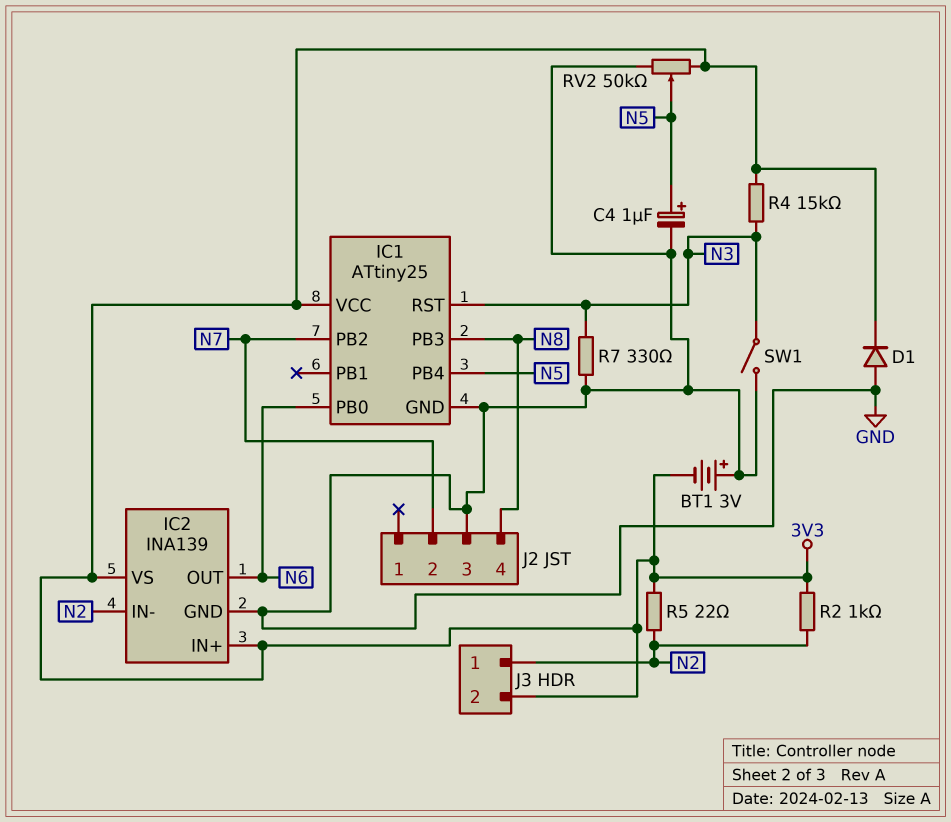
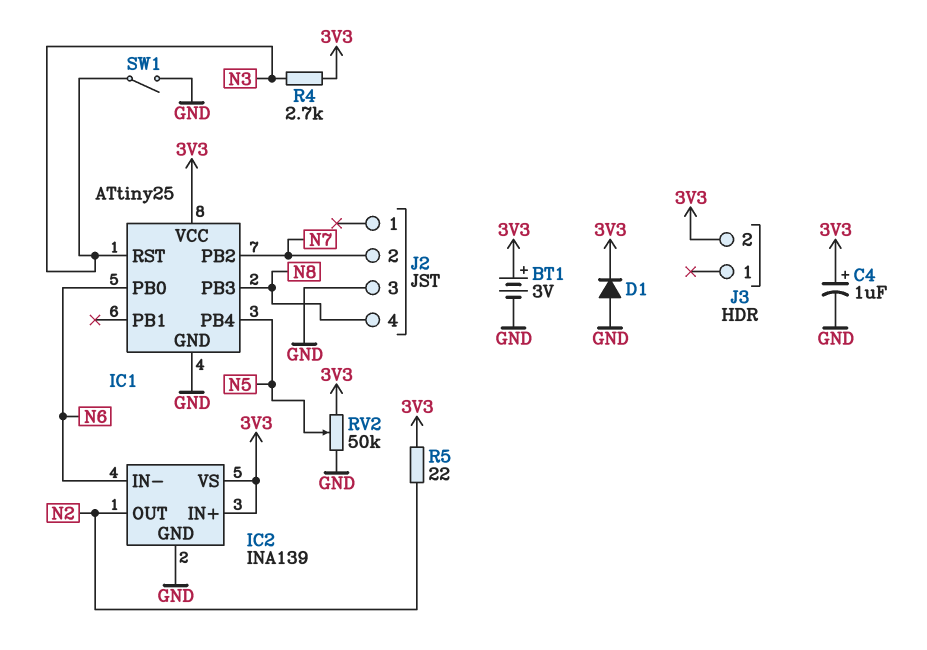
BT1: 3V (plus GND, minus 3V3) -> 3V (plus 3V3, minus GND)
C4: 1uF (plus N5, minus GND) -> 1uF (plus 3V3, minus GND)
IC2 pin IN-: N2 -> N6
IC2 pin OUT: N6 -> N2
J3 pin 1: N2 -> none
R2: 1k (3V3, N2) -> none
R4: 15k (3V3, N3) -> 2.7k (3V3, N3)
R7: 330 (GND, N3) -> none

